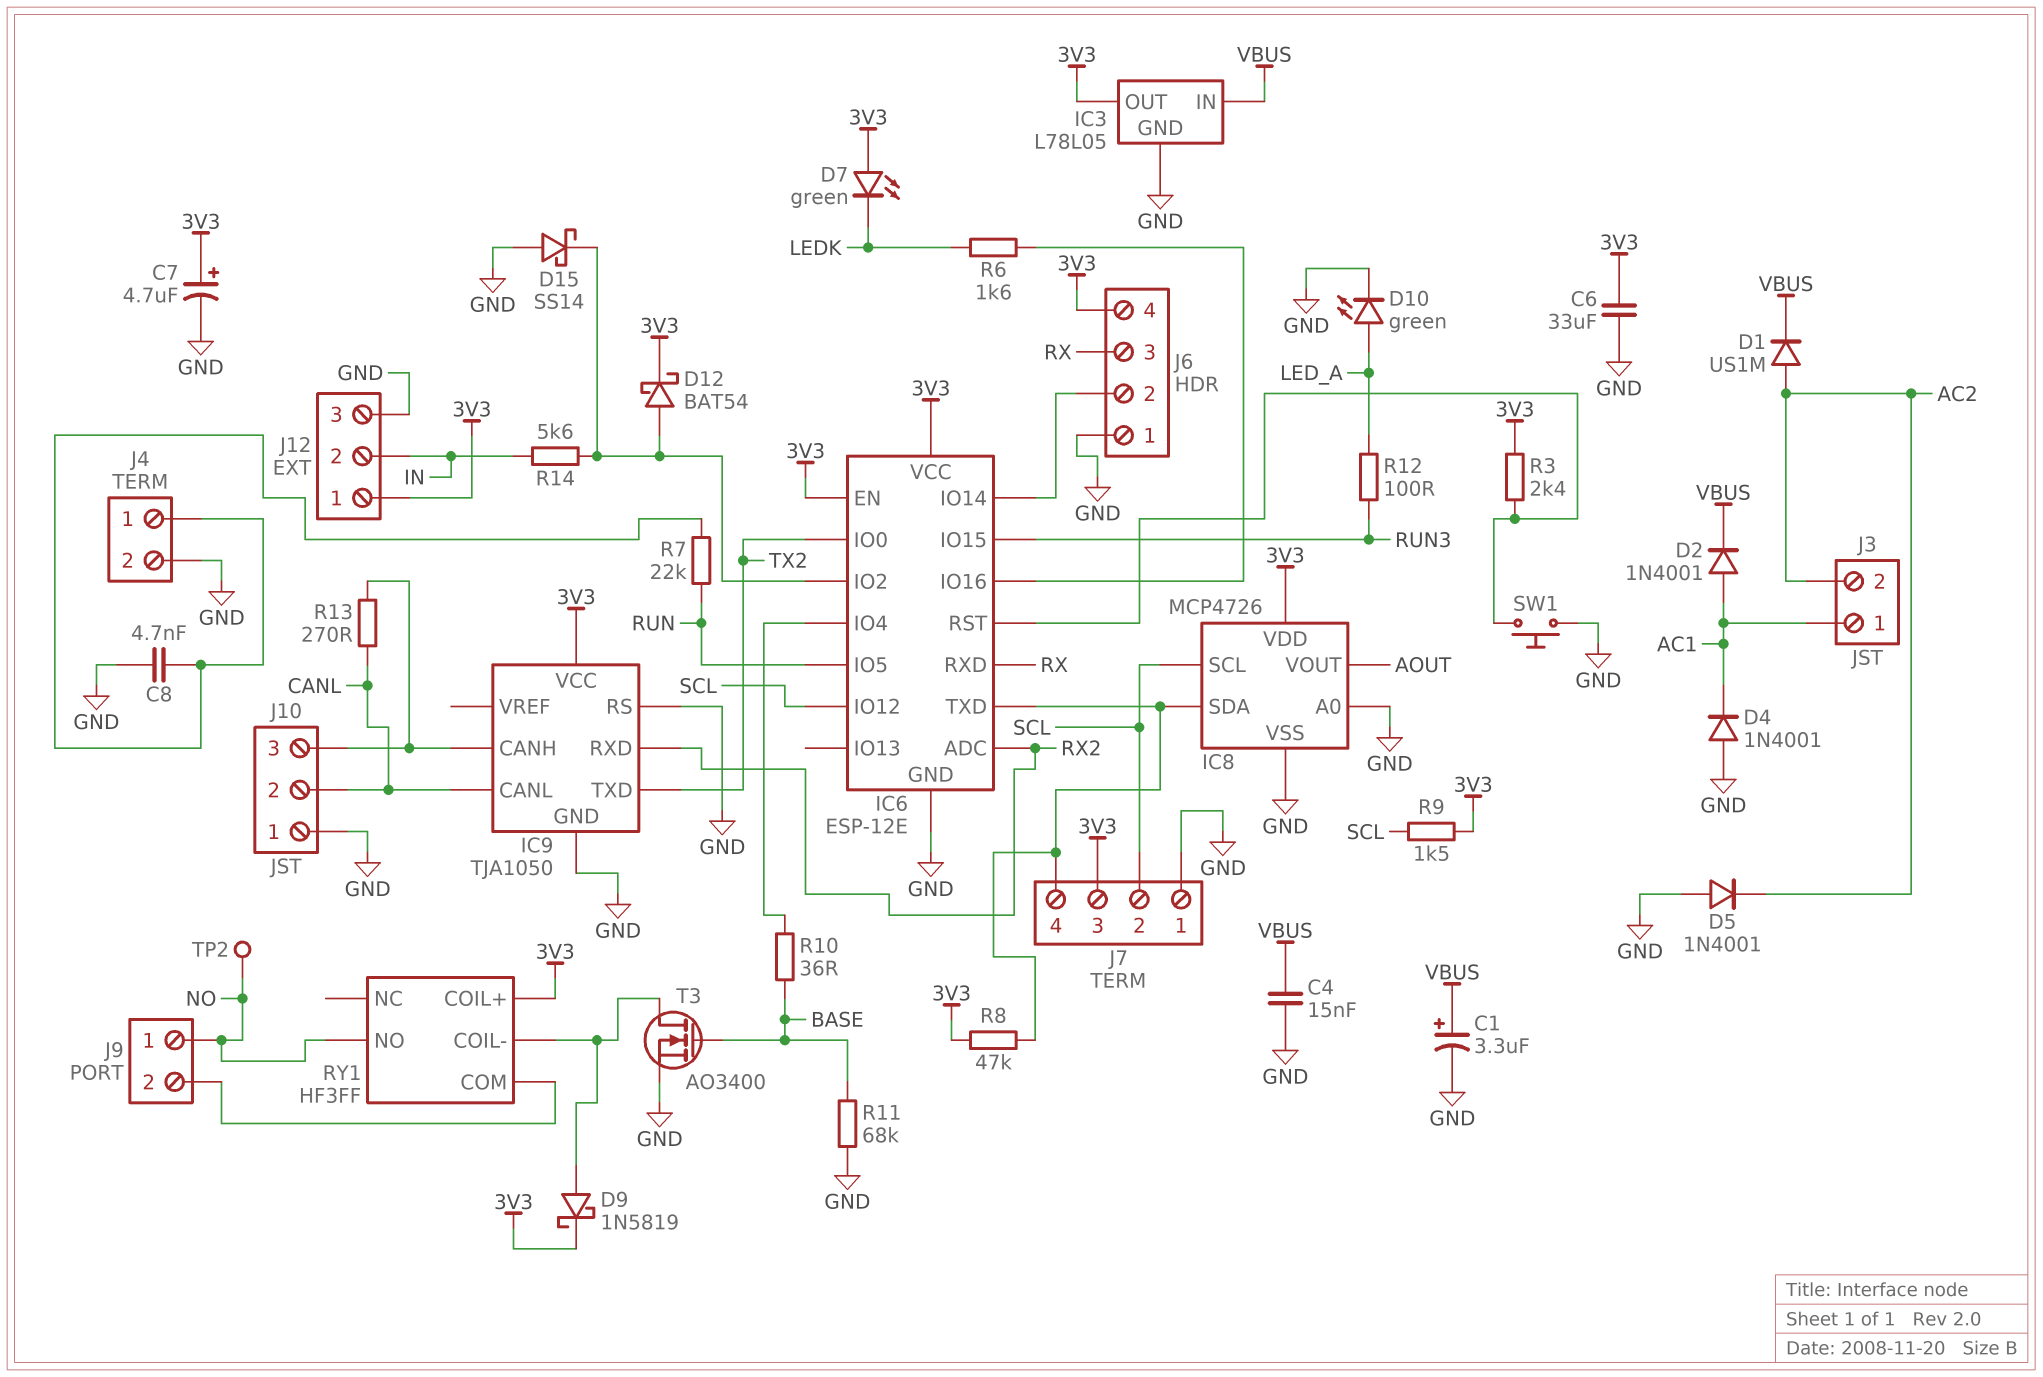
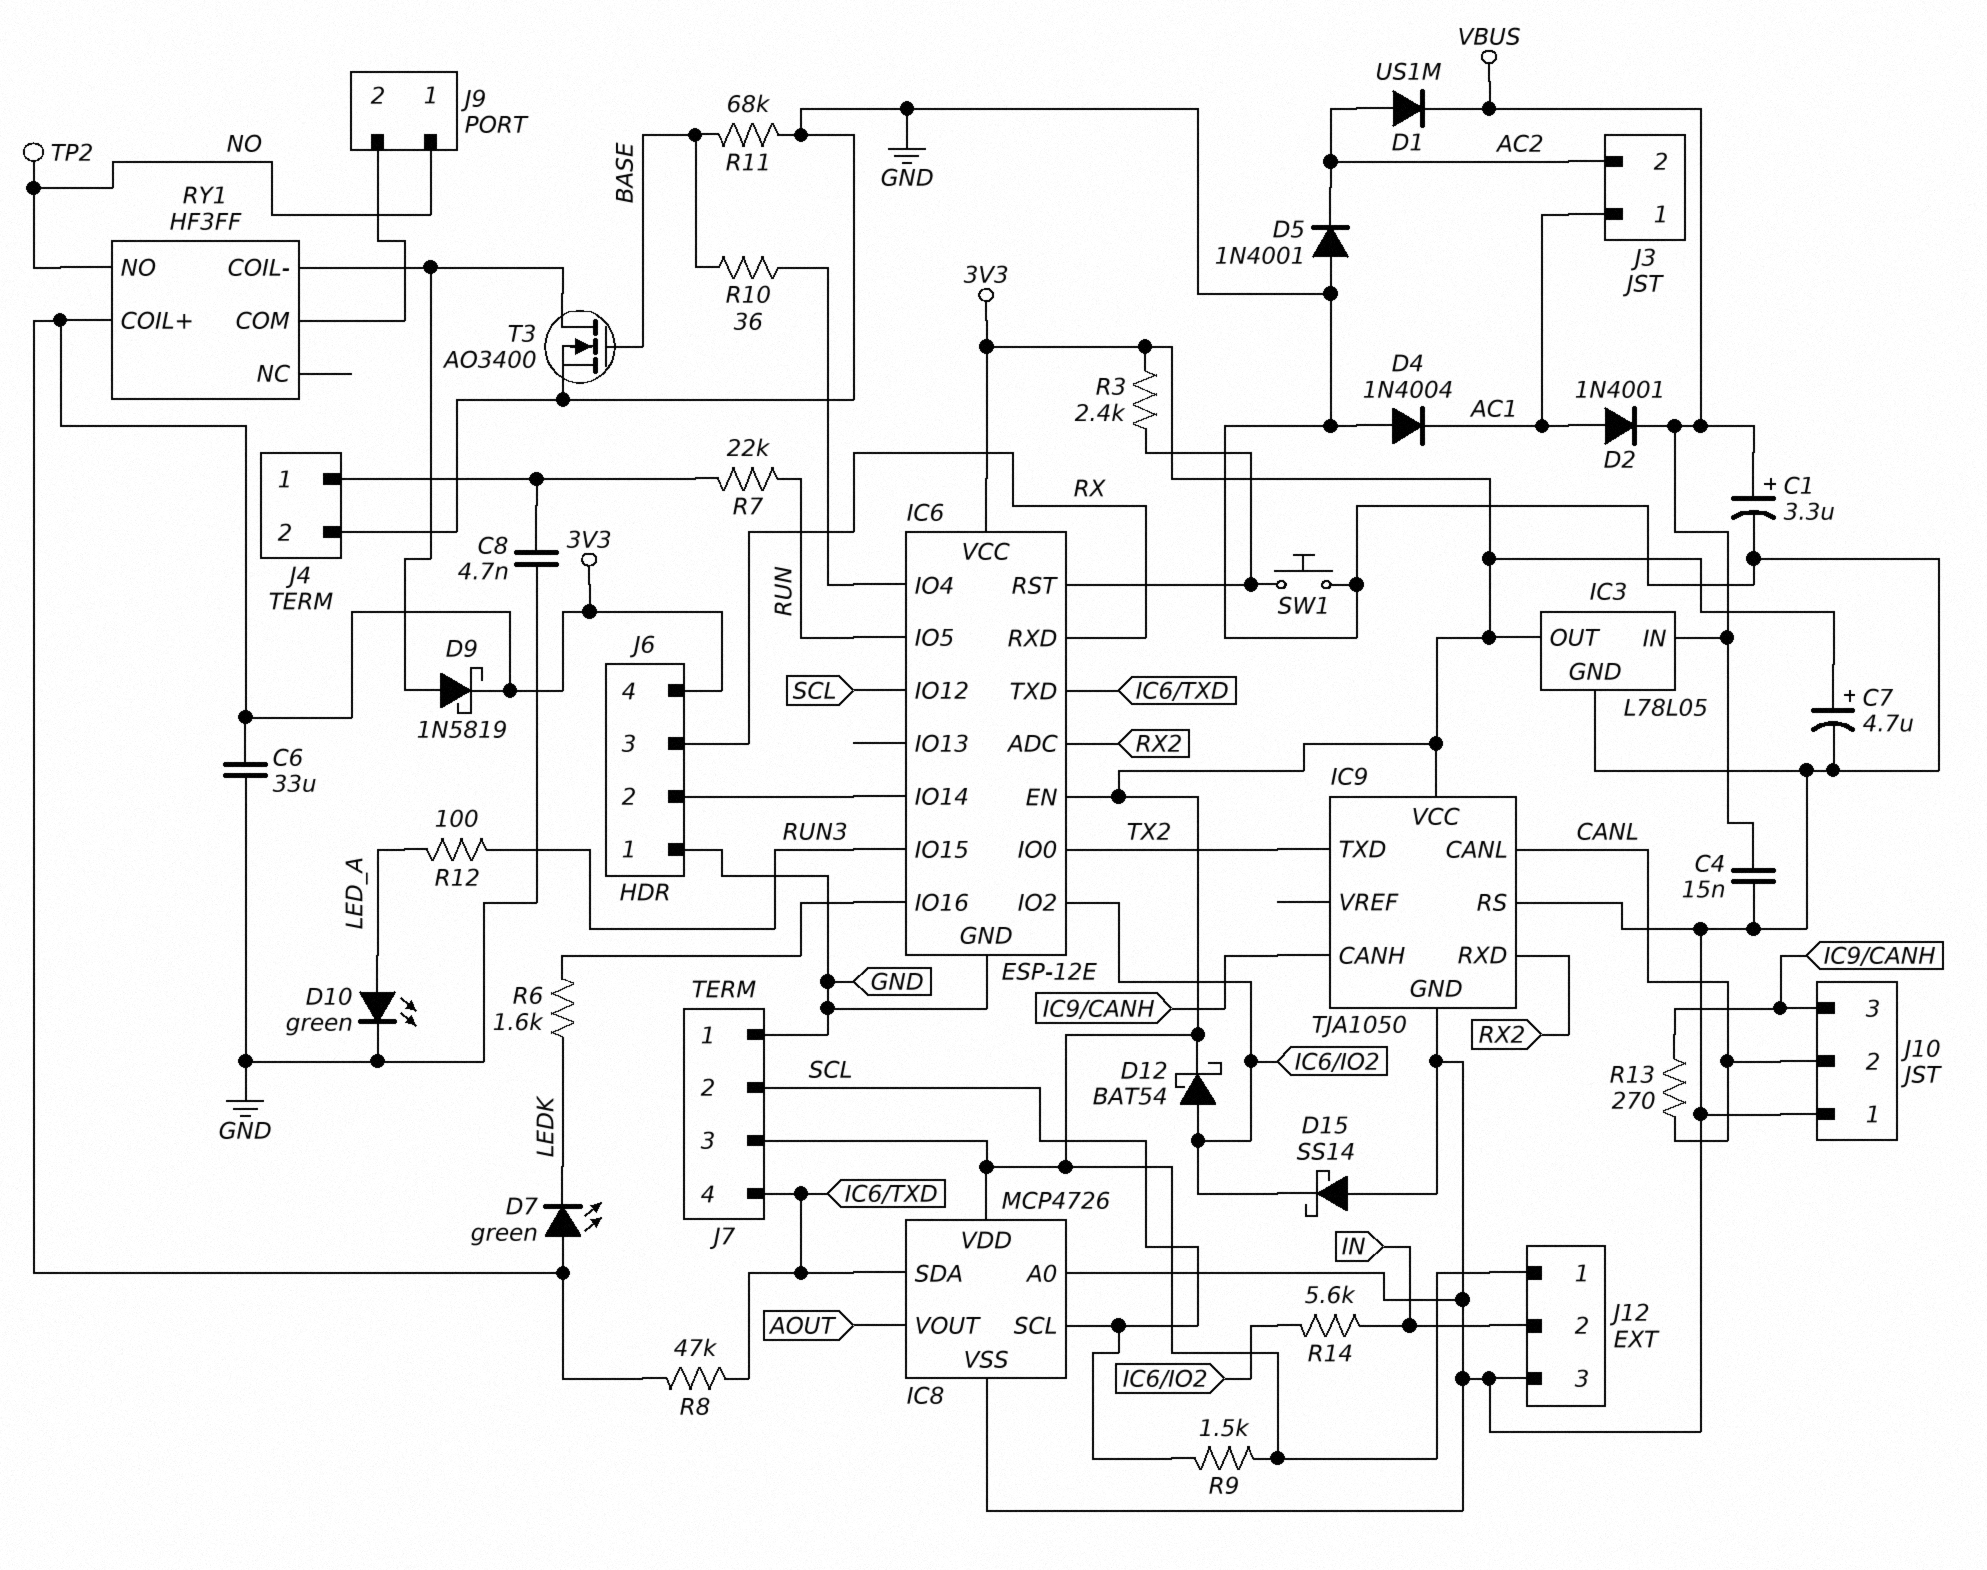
D4: diode 1N4001 (A GND, K AC1) -> diode 1N4004 (A GND, K AC1)

